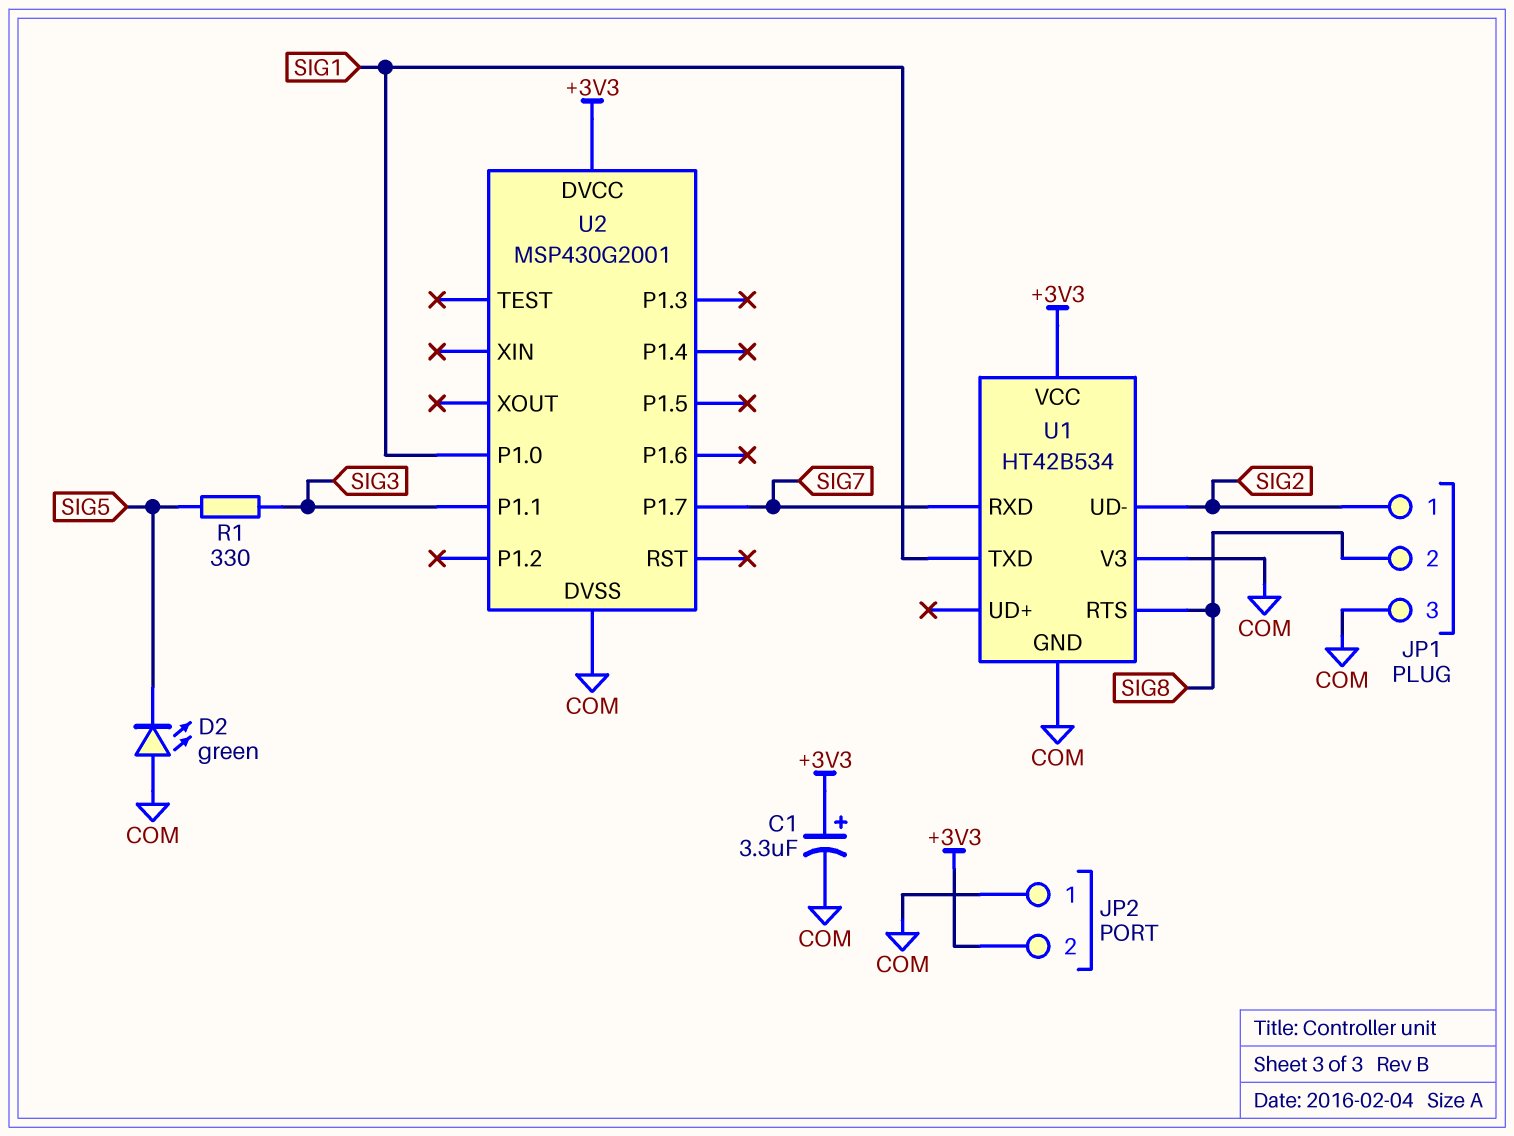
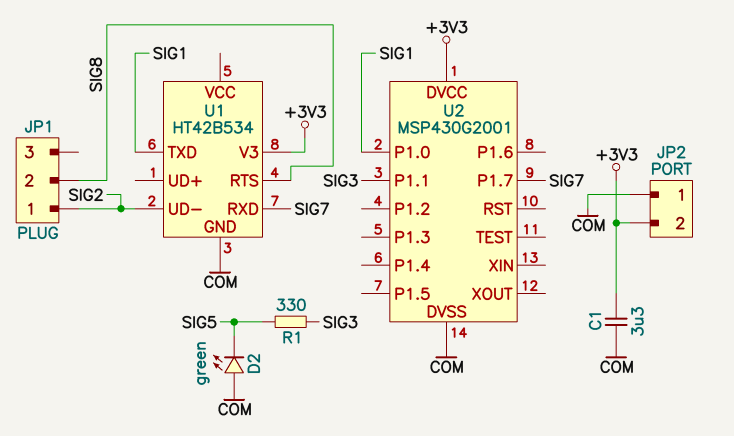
C1: 3.3uF (plus +3V3, minus COM) -> 3.3uF (+3V3, COM)
JP1 pin 3: COM -> none
U1 pin V3: COM -> +3V3
U1 pin VCC: +3V3 -> none

